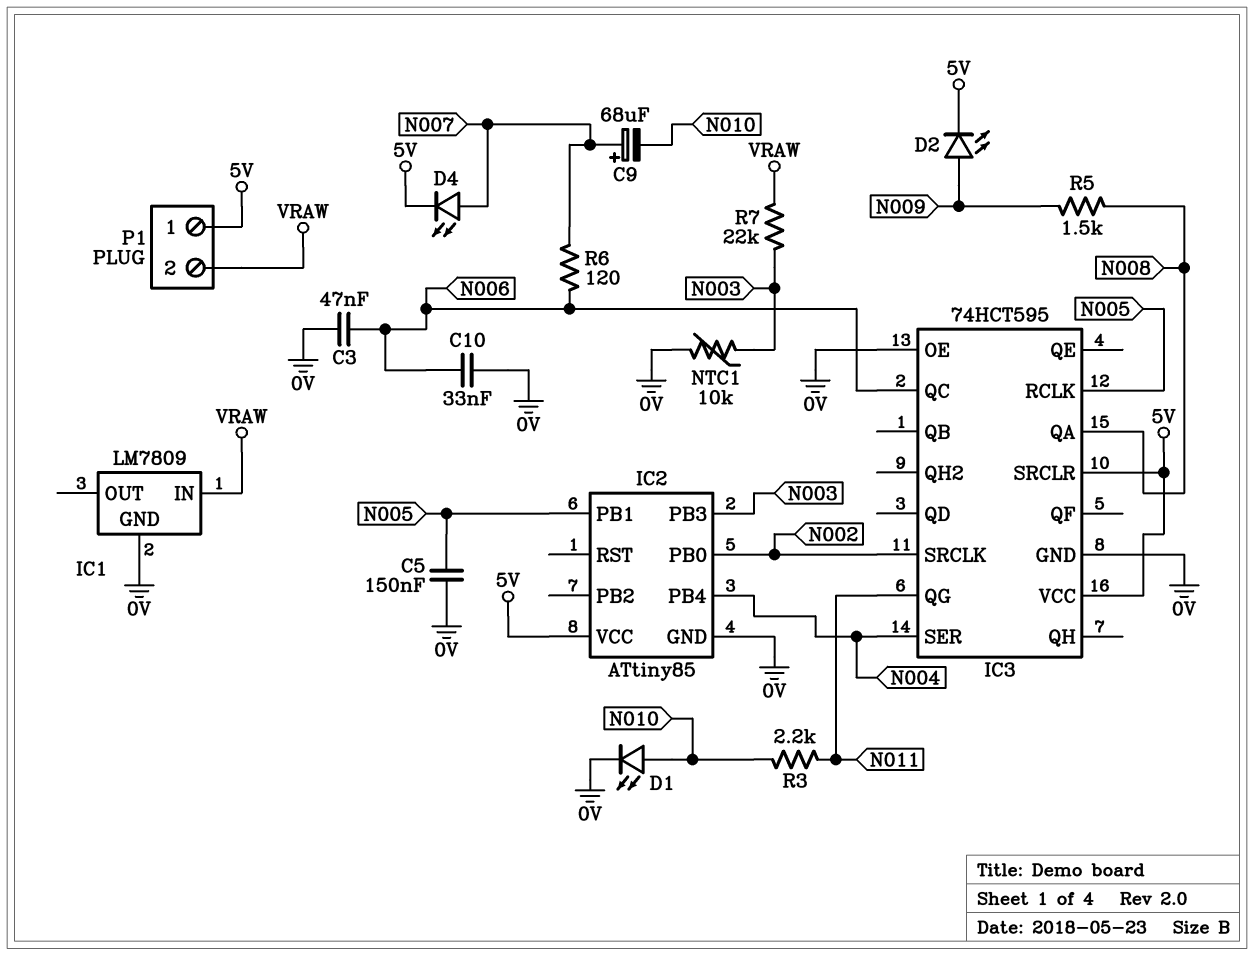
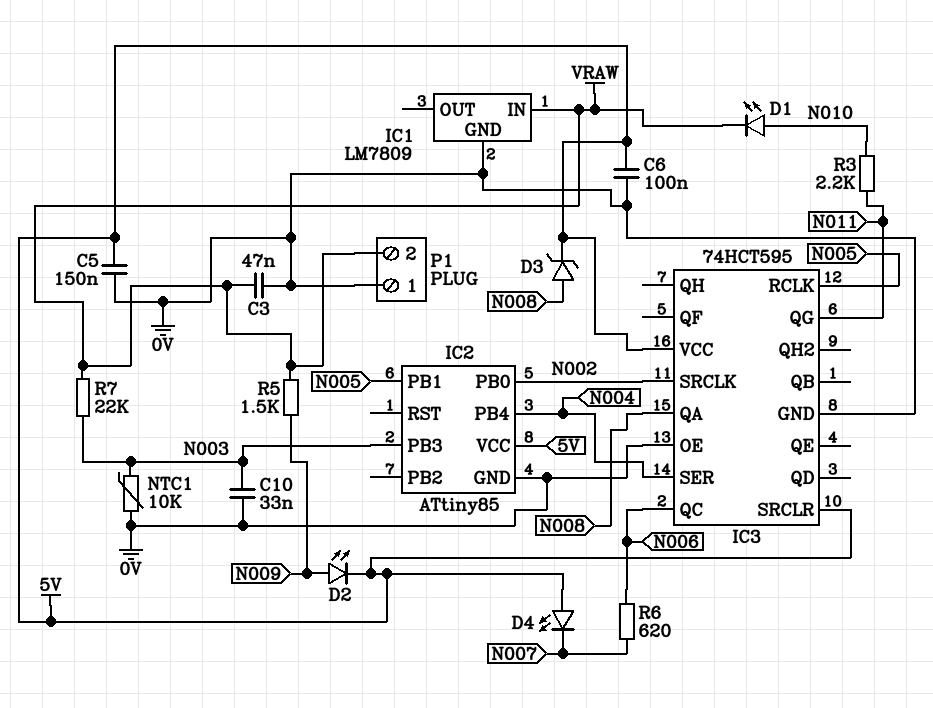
C3: 47nF (0V, N006) -> 47nF (0V, VRAW)
C5: 150nF (0V, N005) -> 150nF (0V, 5V)
C6: none -> 100nF (0V, 5V)
C9: 68uF (plus N007, minus N010) -> none
C10: 33nF (0V, N006) -> 33nF (0V, N003)
D1: LED (A N010, K 0V) -> LED (A N010, K VRAW)
D3: none -> zener (A N008, K 5V)
D4: LED (A N007, K 5V) -> LED (A 5V, K N007)
P1 pin 1: 5V -> 0V
R5: 1.5k (N008, N009) -> 1.5k (N009, VRAW)
R6: 120 (N006, N007) -> 620 (N006, N007)

